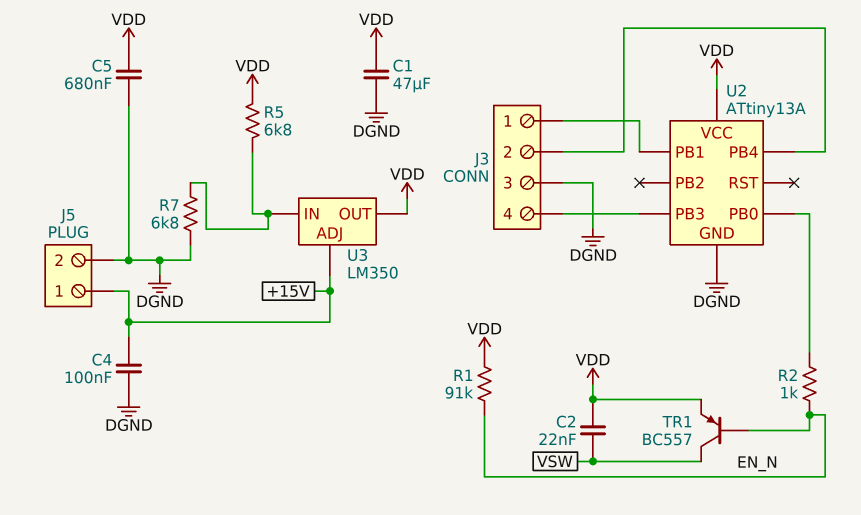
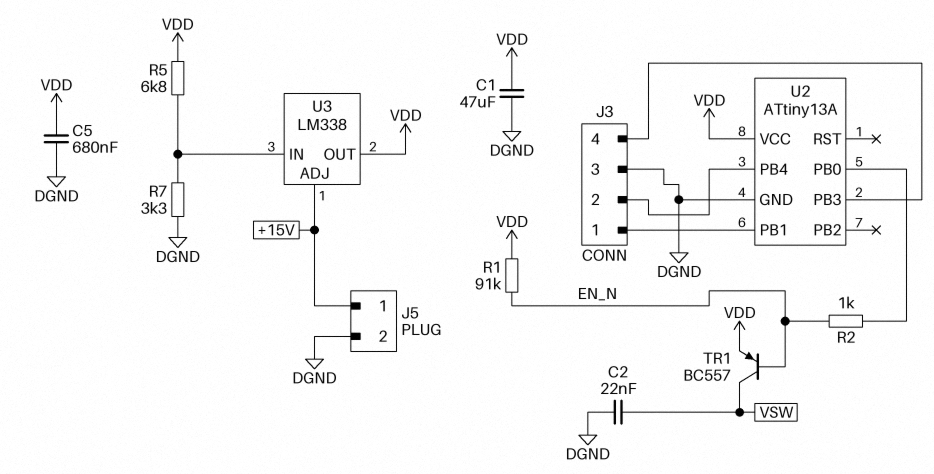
C2: 22nF (VDD, VSW) -> 22nF (DGND, VSW)
C4: 100nF (+15V, DGND) -> none
R7: 6.8k (DGND, U3/IN) -> 3.3k (DGND, U3/IN)
U3: LM350 -> LM338

